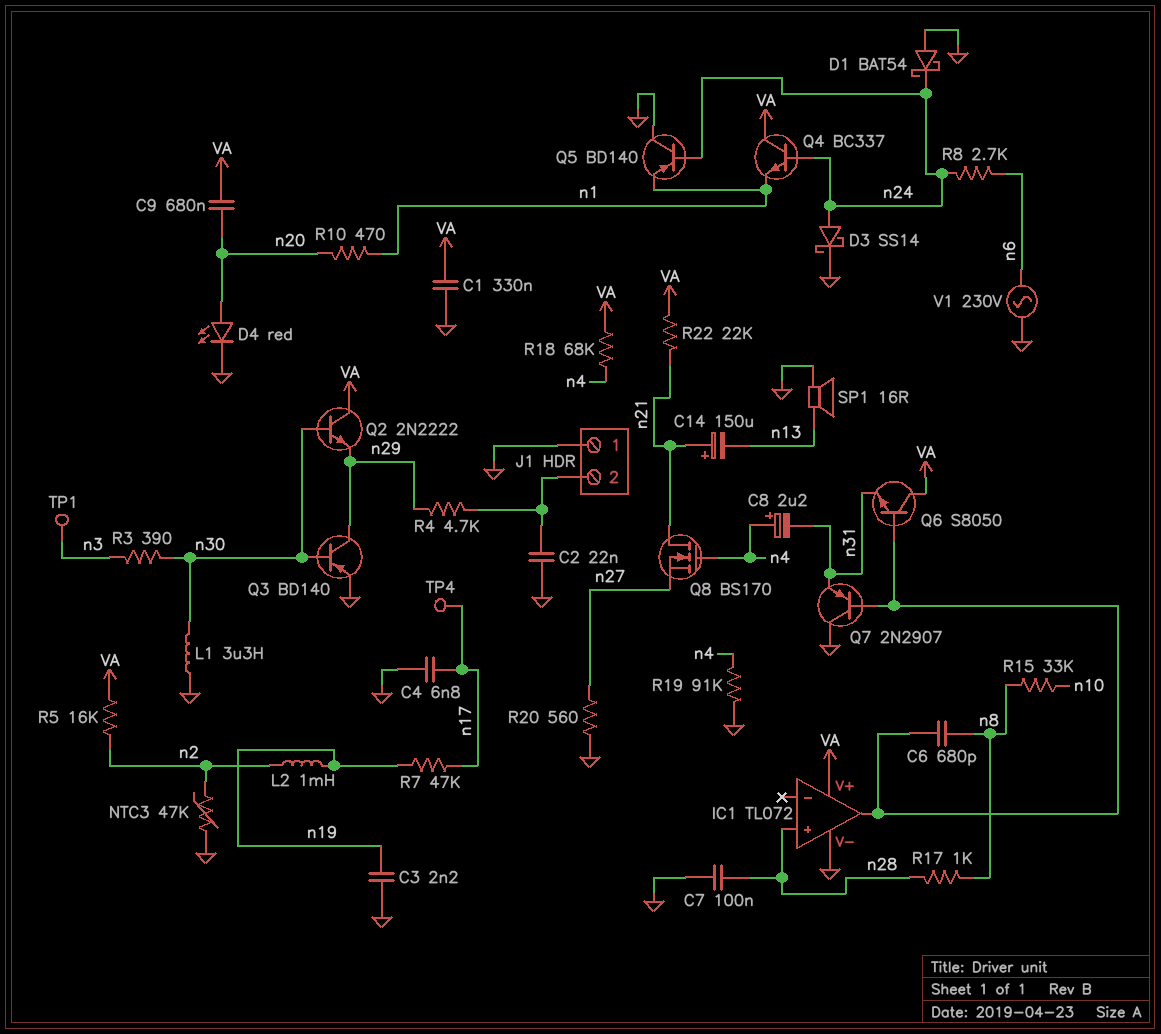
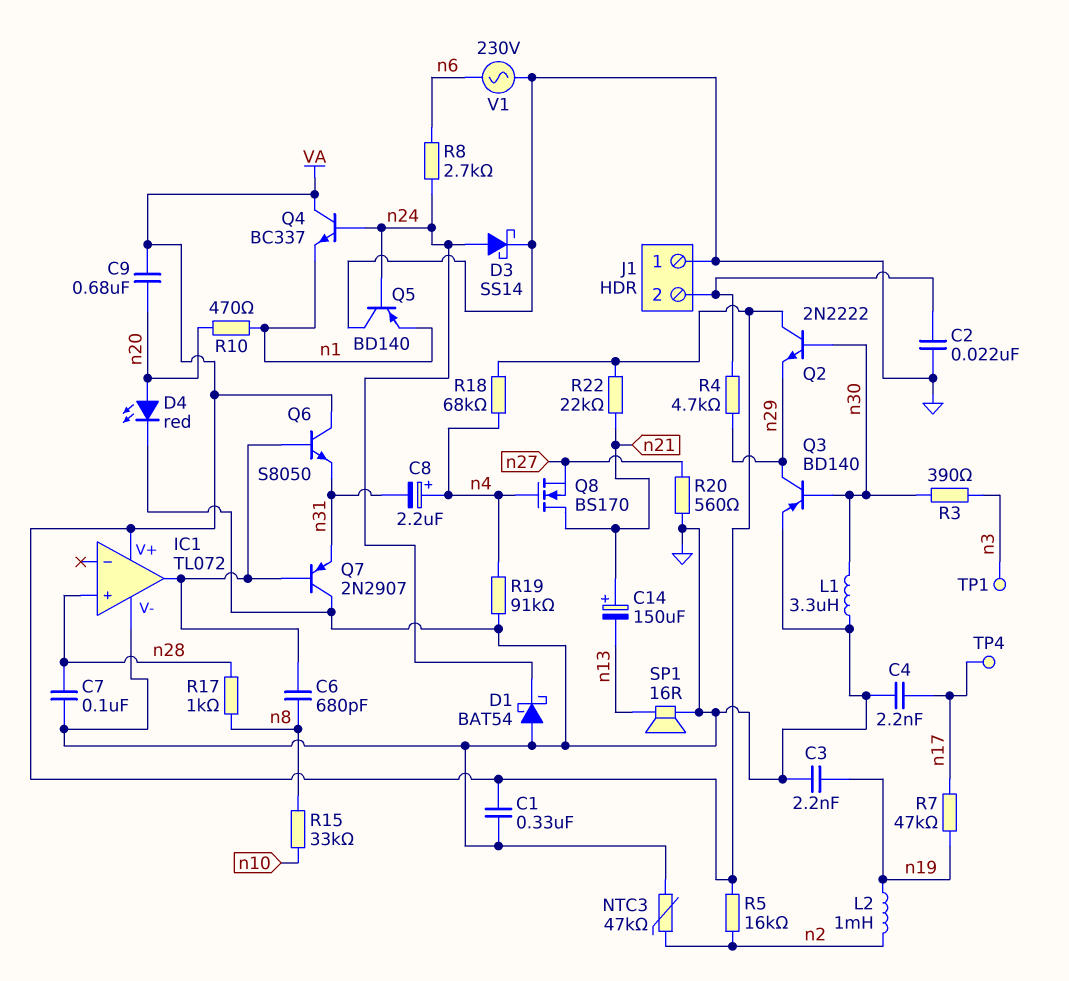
C4: 6.8nF (GND, n17) -> 2.2nF (GND, n17)

